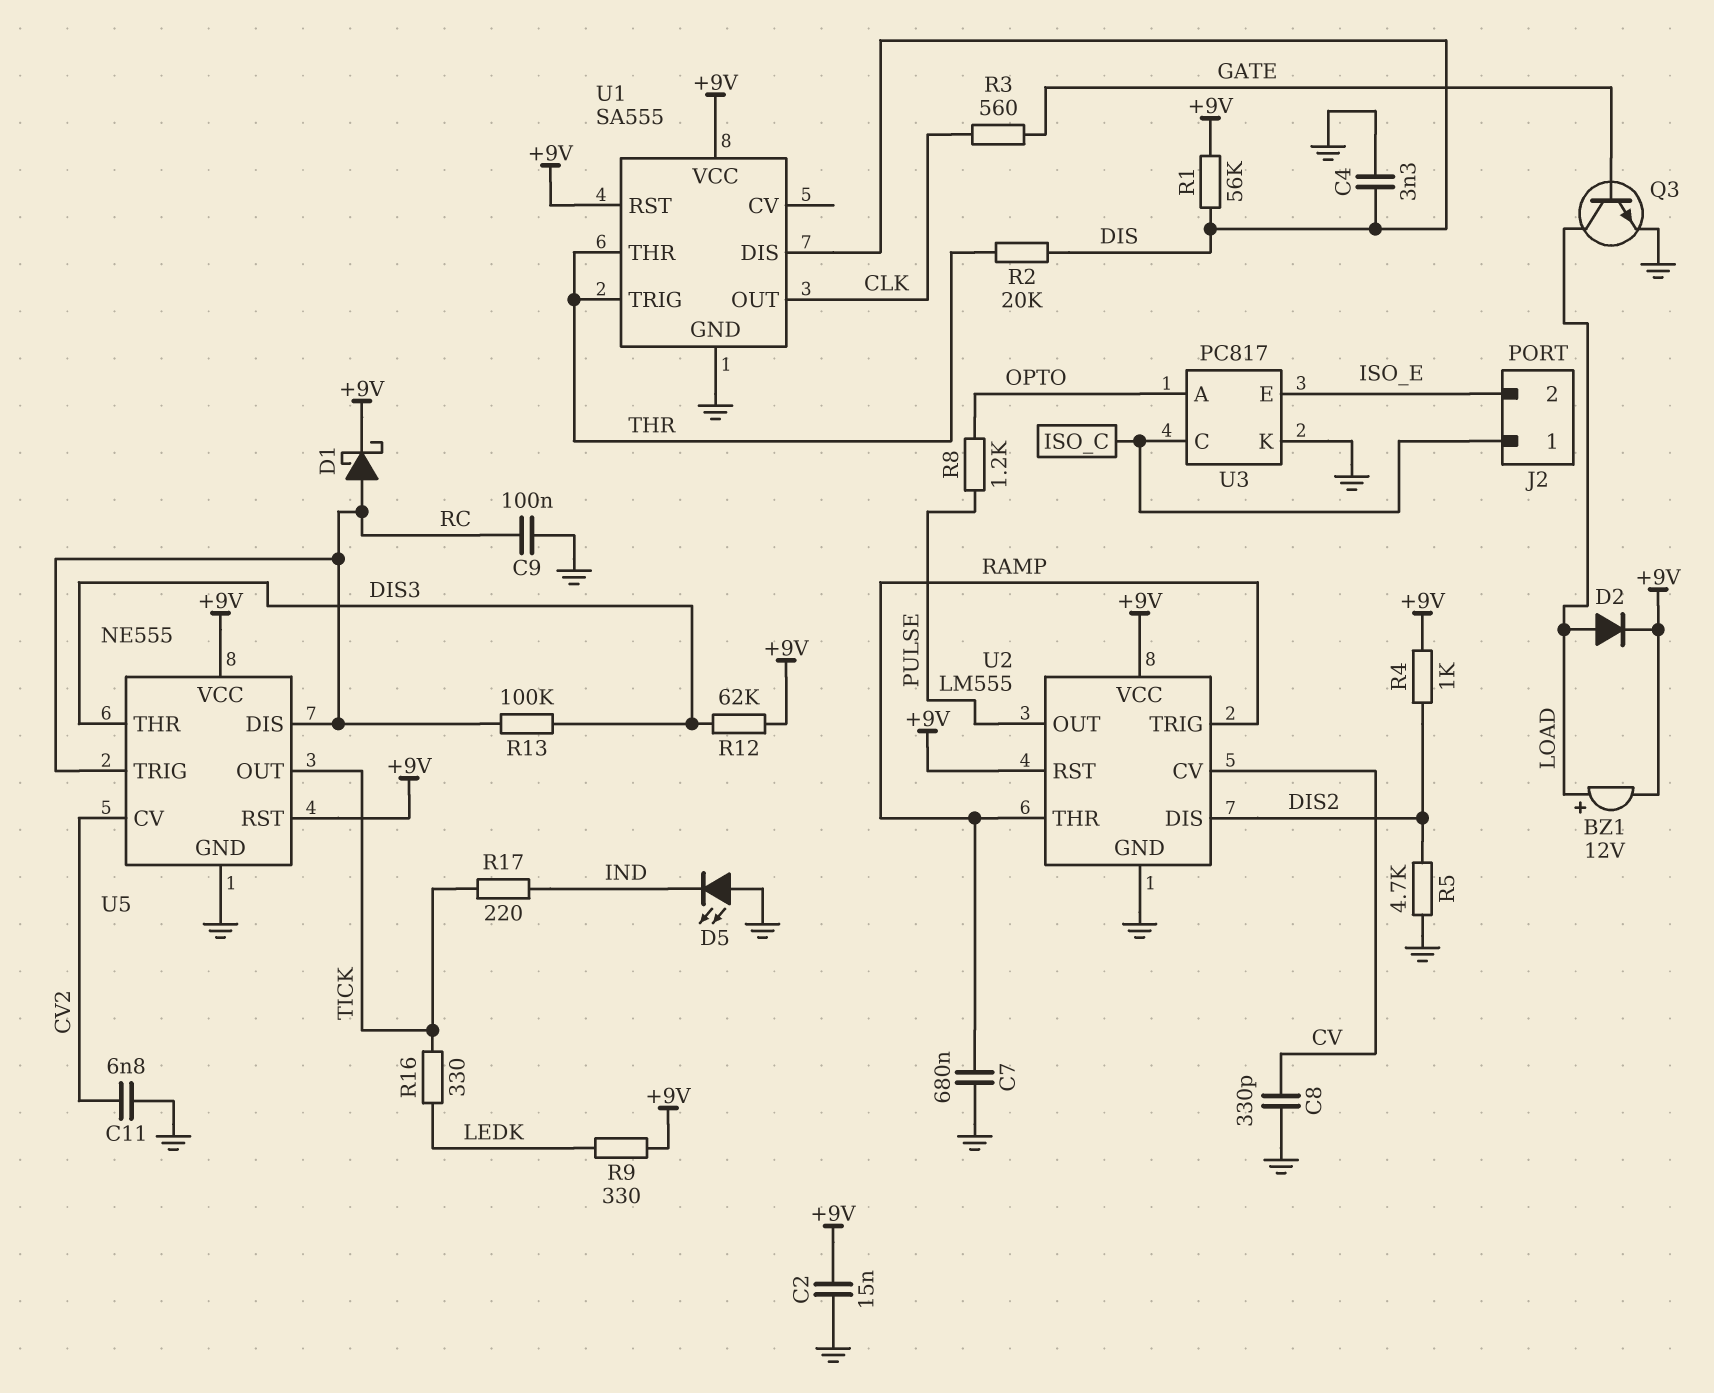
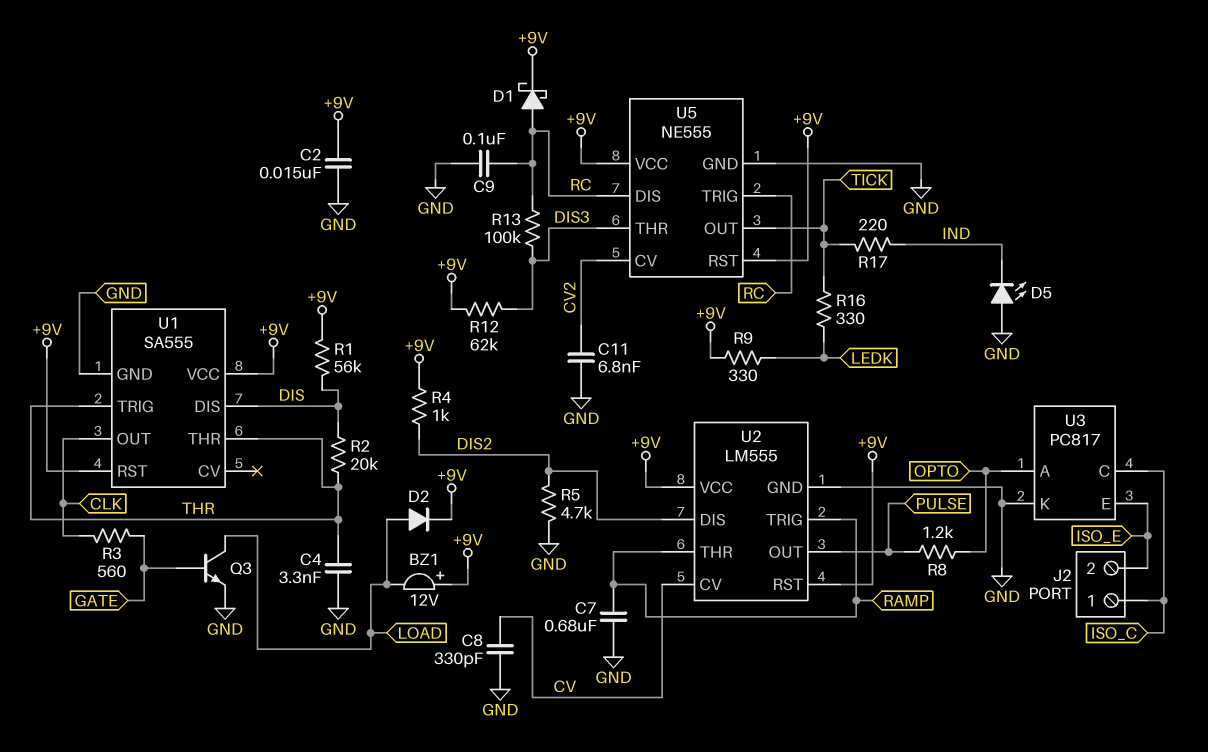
BZ1: buzzer 12V (plus LOAD, minus +9V) -> buzzer 12V (plus +9V, minus LOAD)
C4: 3.3nF (DIS, GND) -> 3.3nF (GND, THR)

